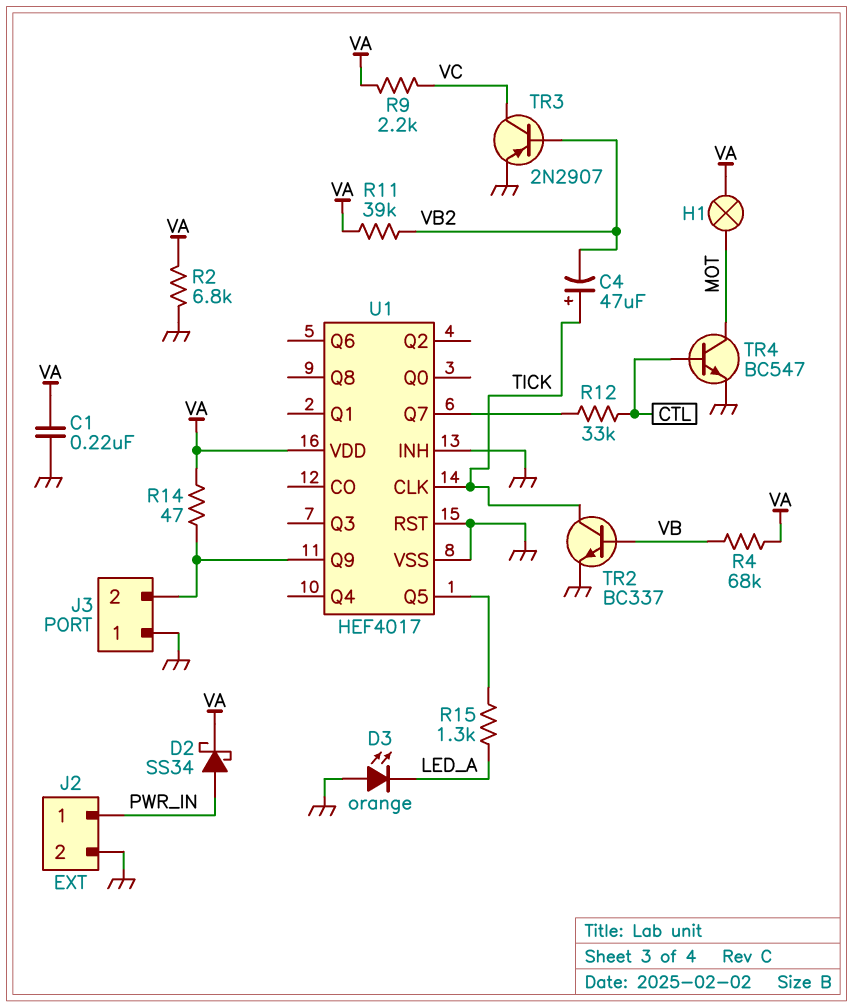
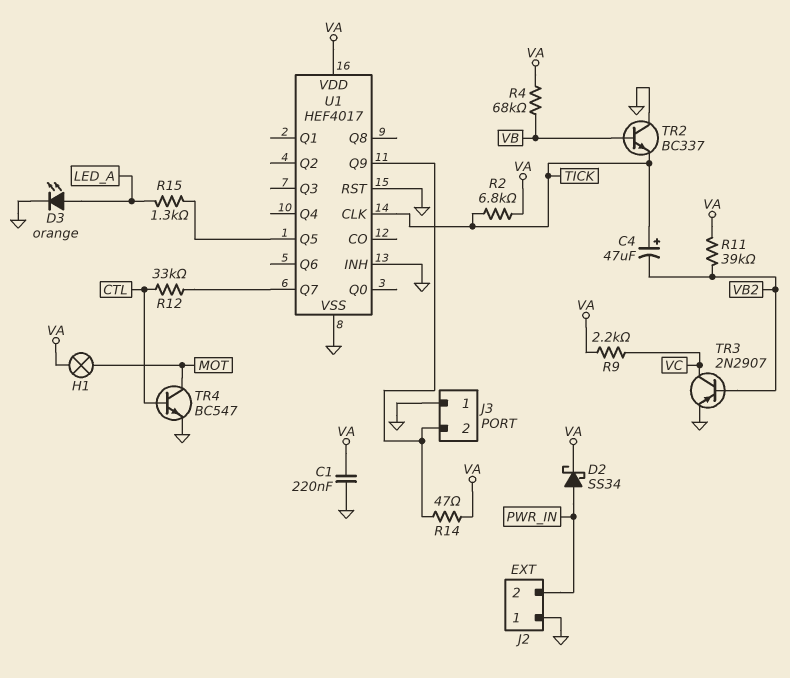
D3: LED orange (A GND, K LED_A) -> LED orange (A LED_A, K GND)
J2 pin 1: PWR_IN -> GND
J2 pin 2: GND -> PWR_IN
R2: 6.8k (GND, VA) -> 6.8k (TICK, VA)
TR2: NPN BC337 (B VB, C TICK, E GND) -> NPN BC337 (B VB, C GND, E TICK)

